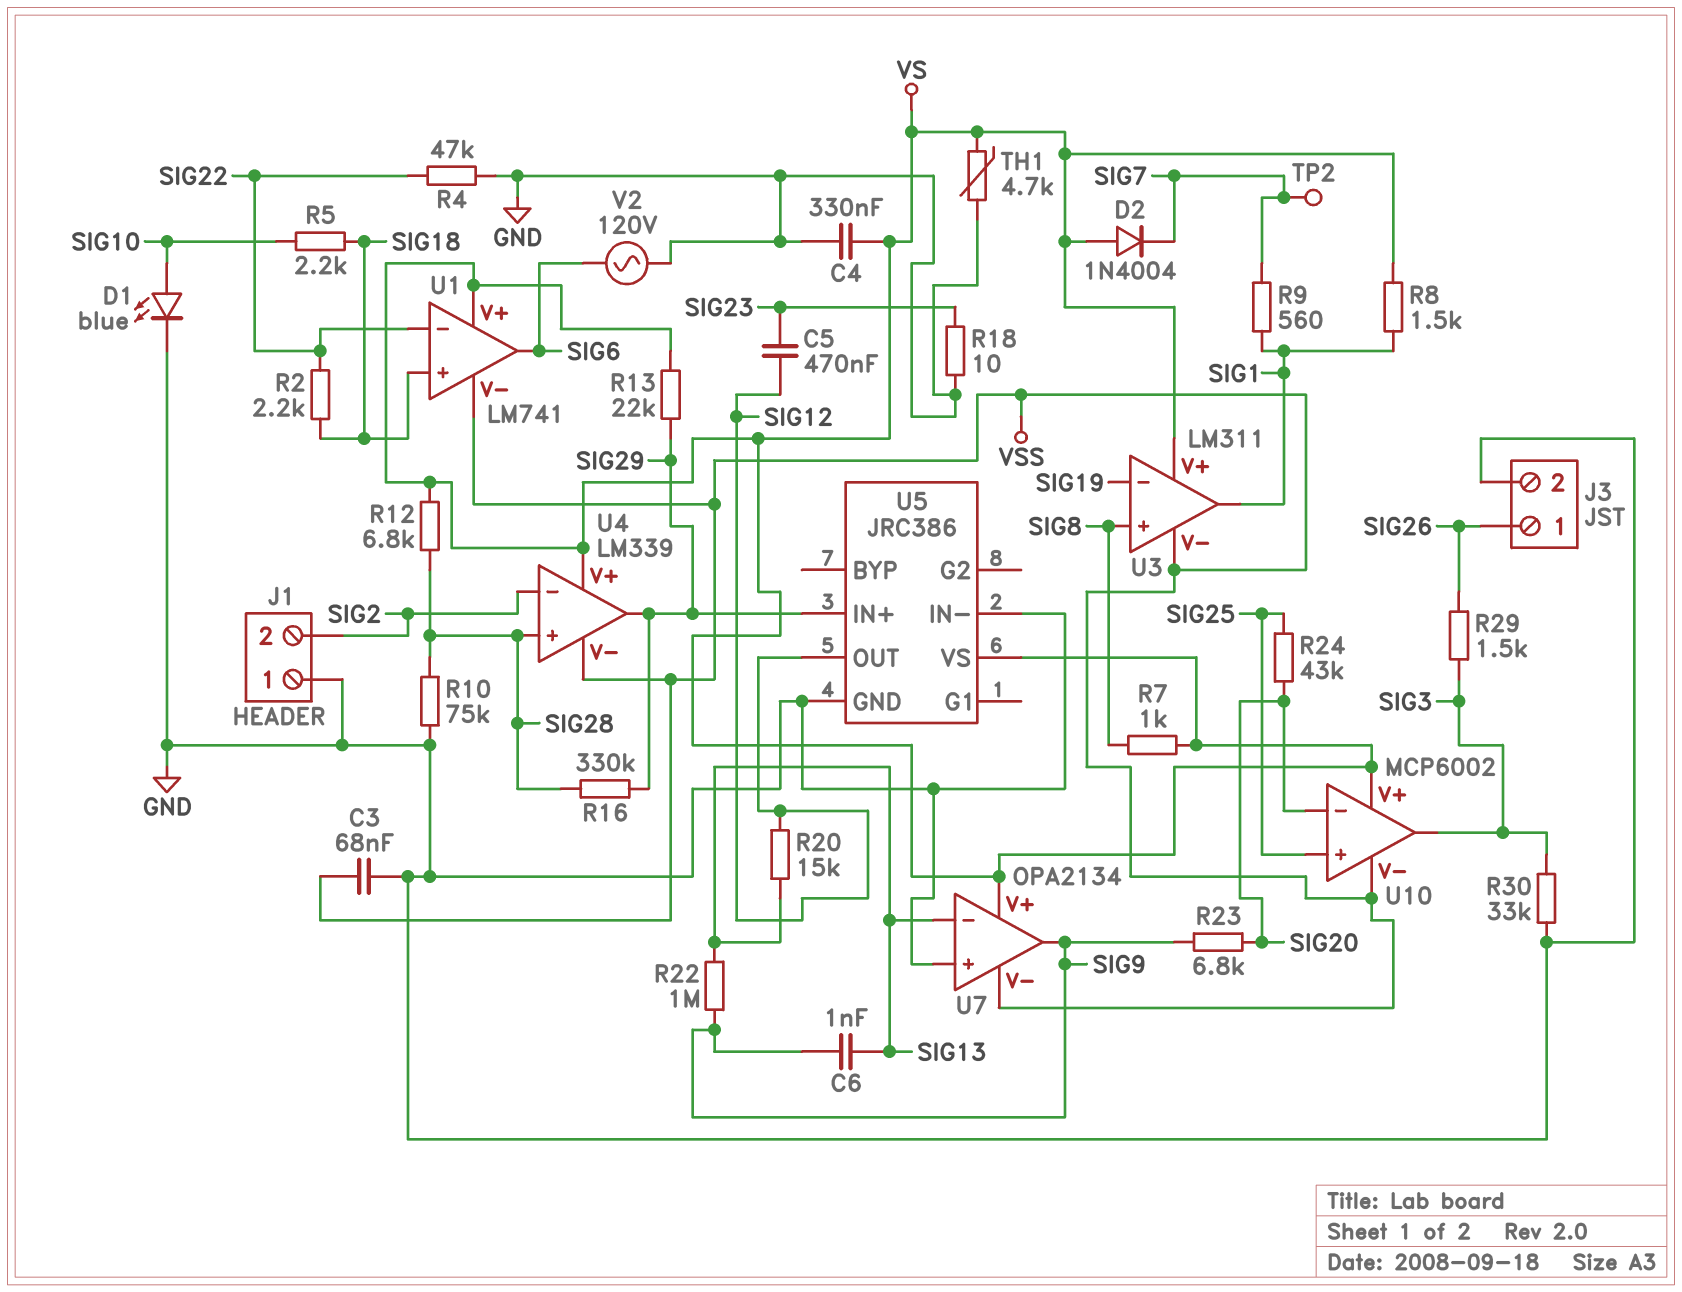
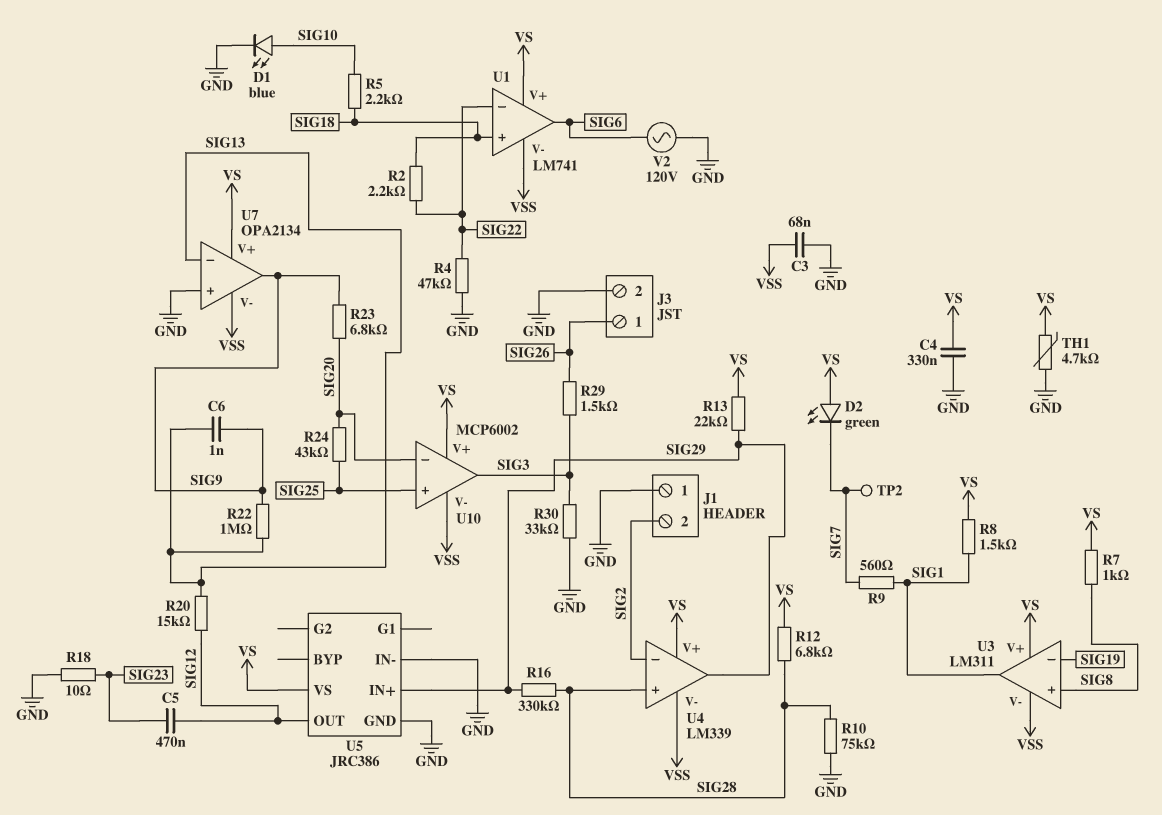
D2: diode 1N4004 (A VS, K SIG7) -> LED green (A VS, K SIG7)

